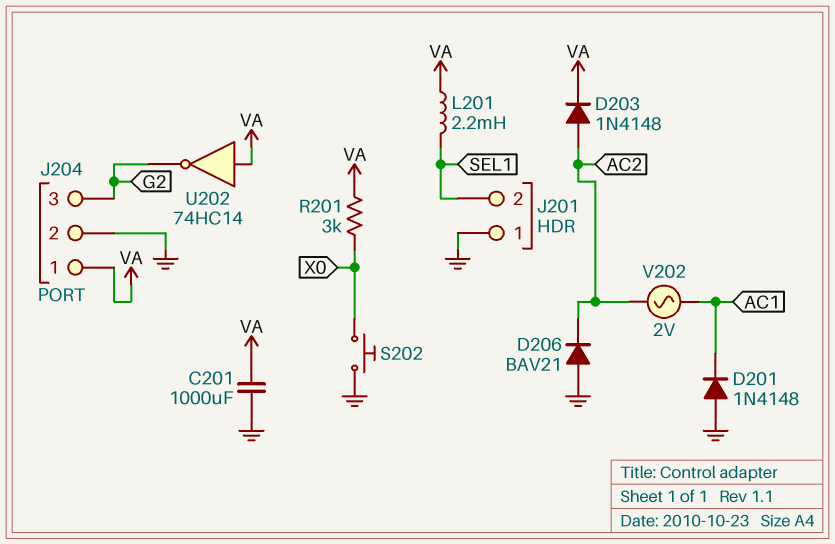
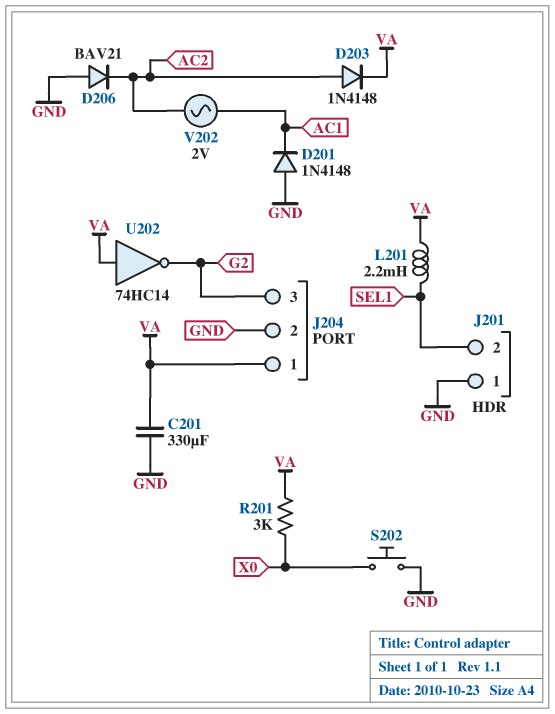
C201: 1000uF (GND, VA) -> 330uF (GND, VA)

